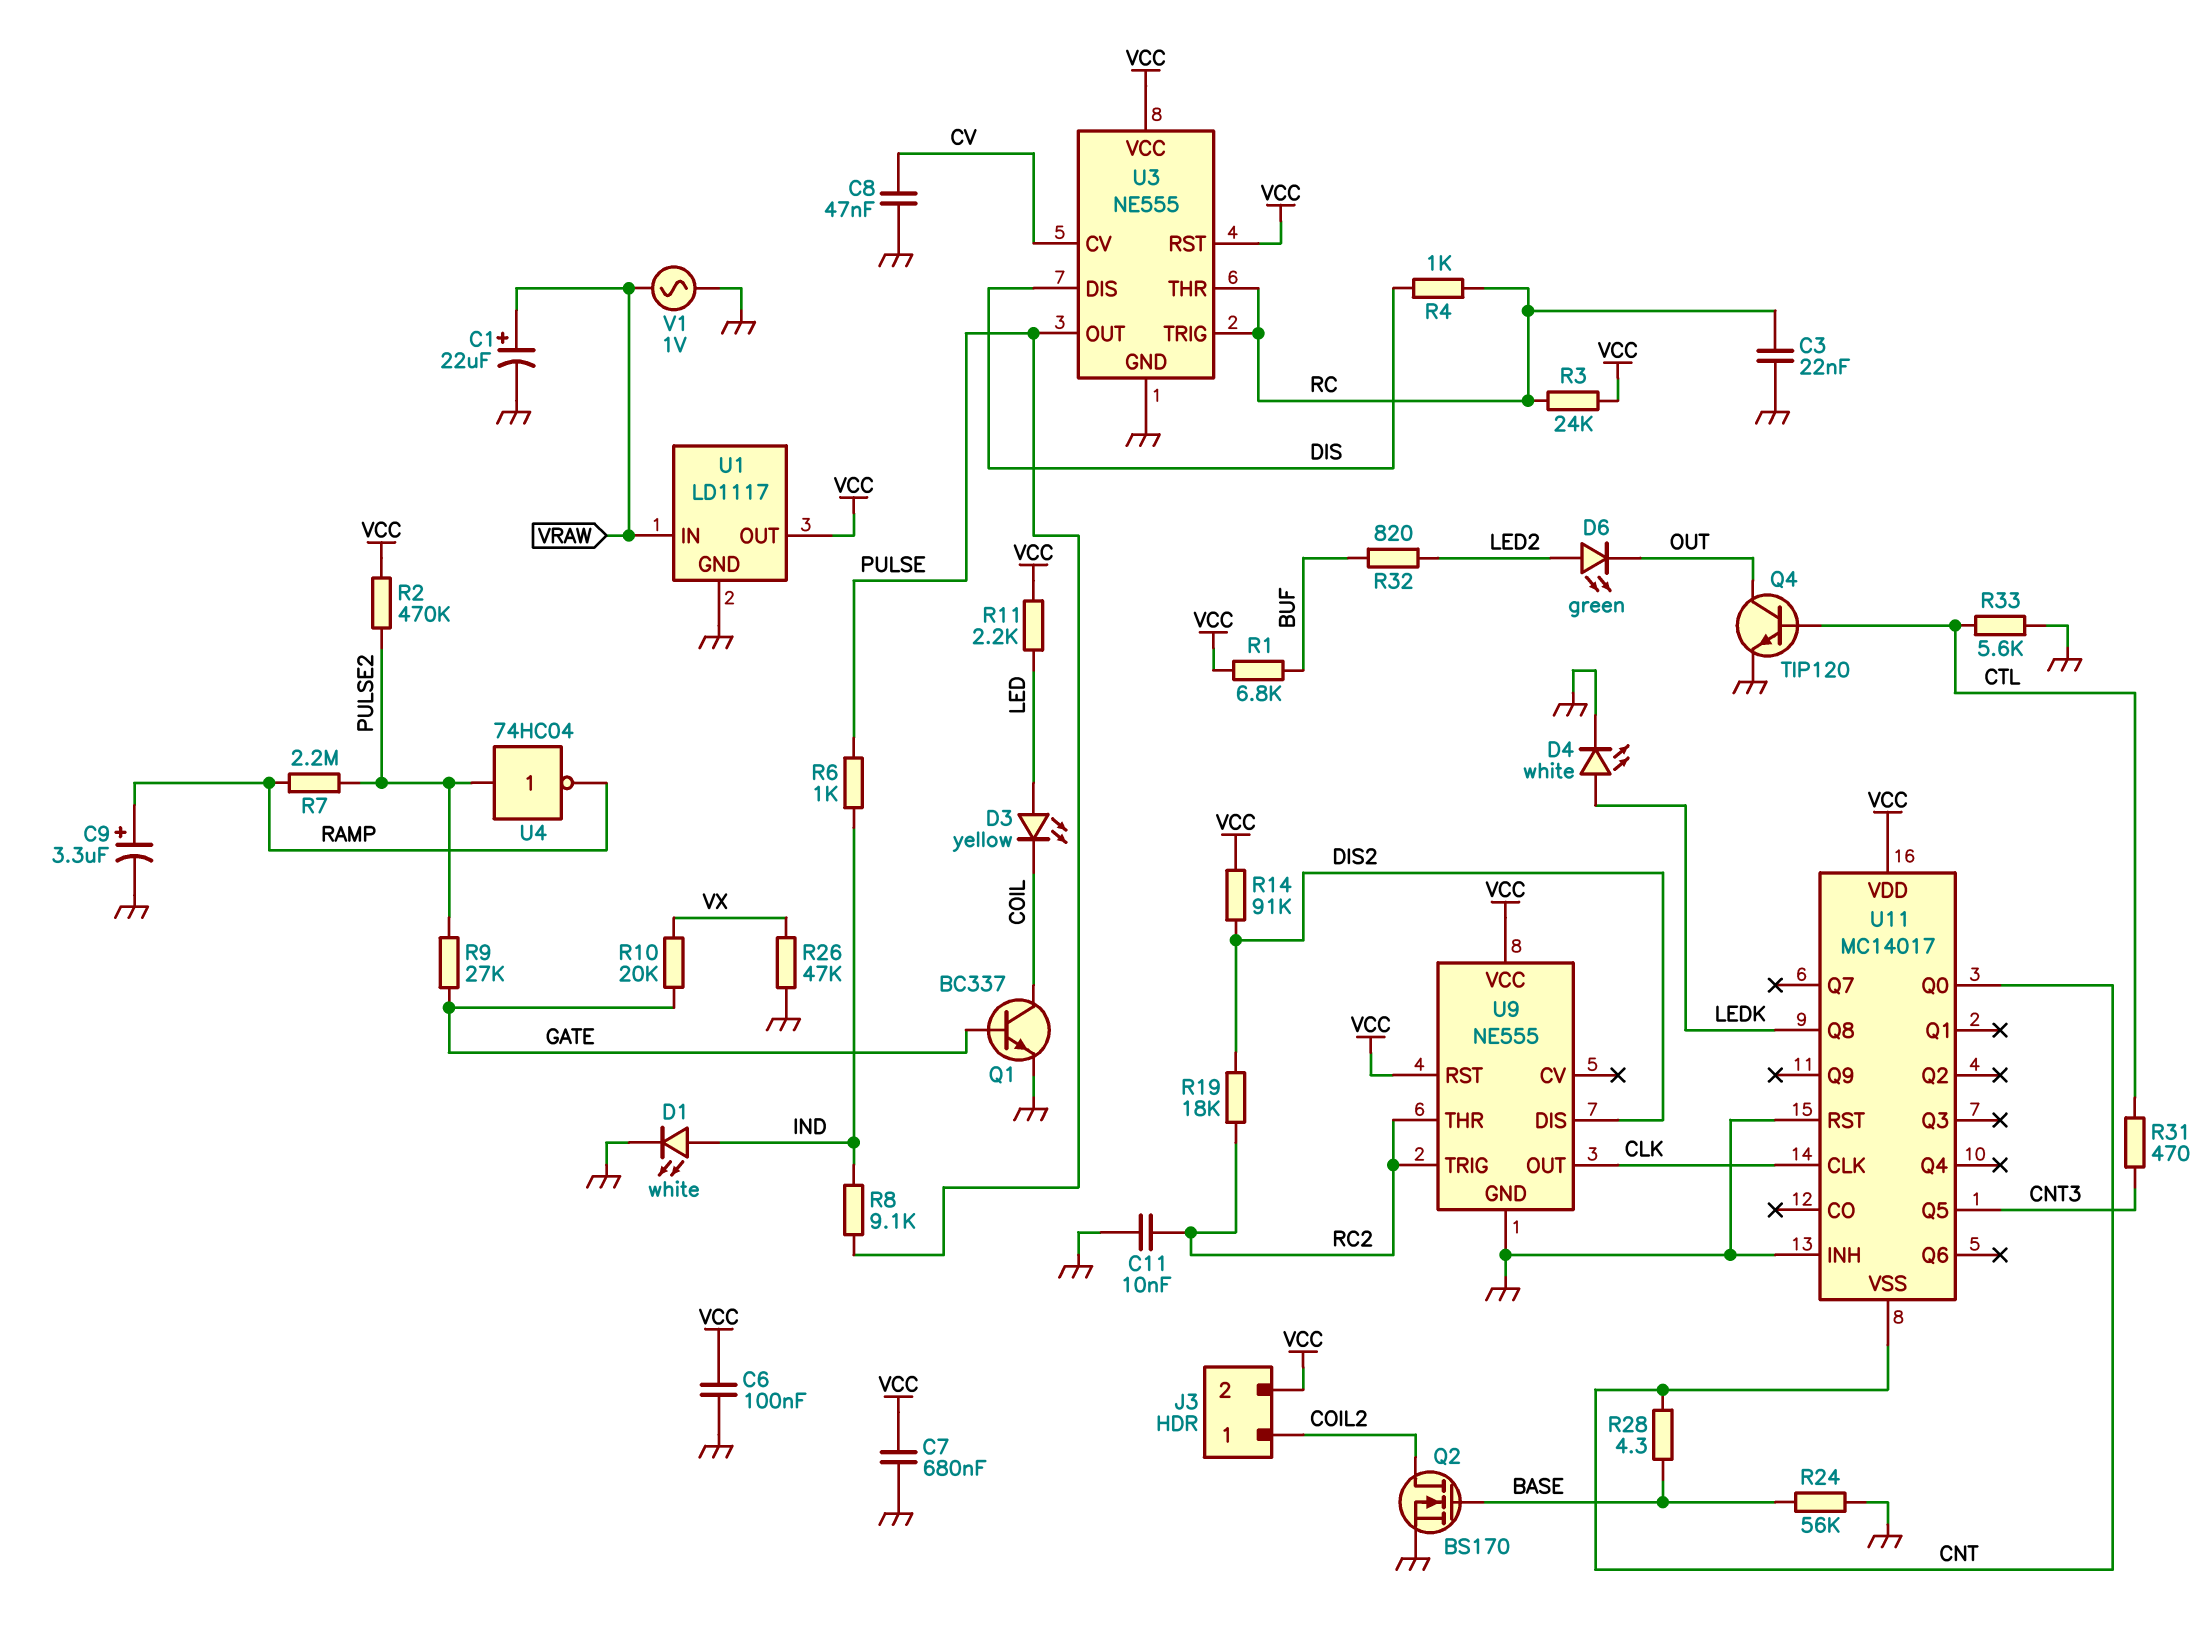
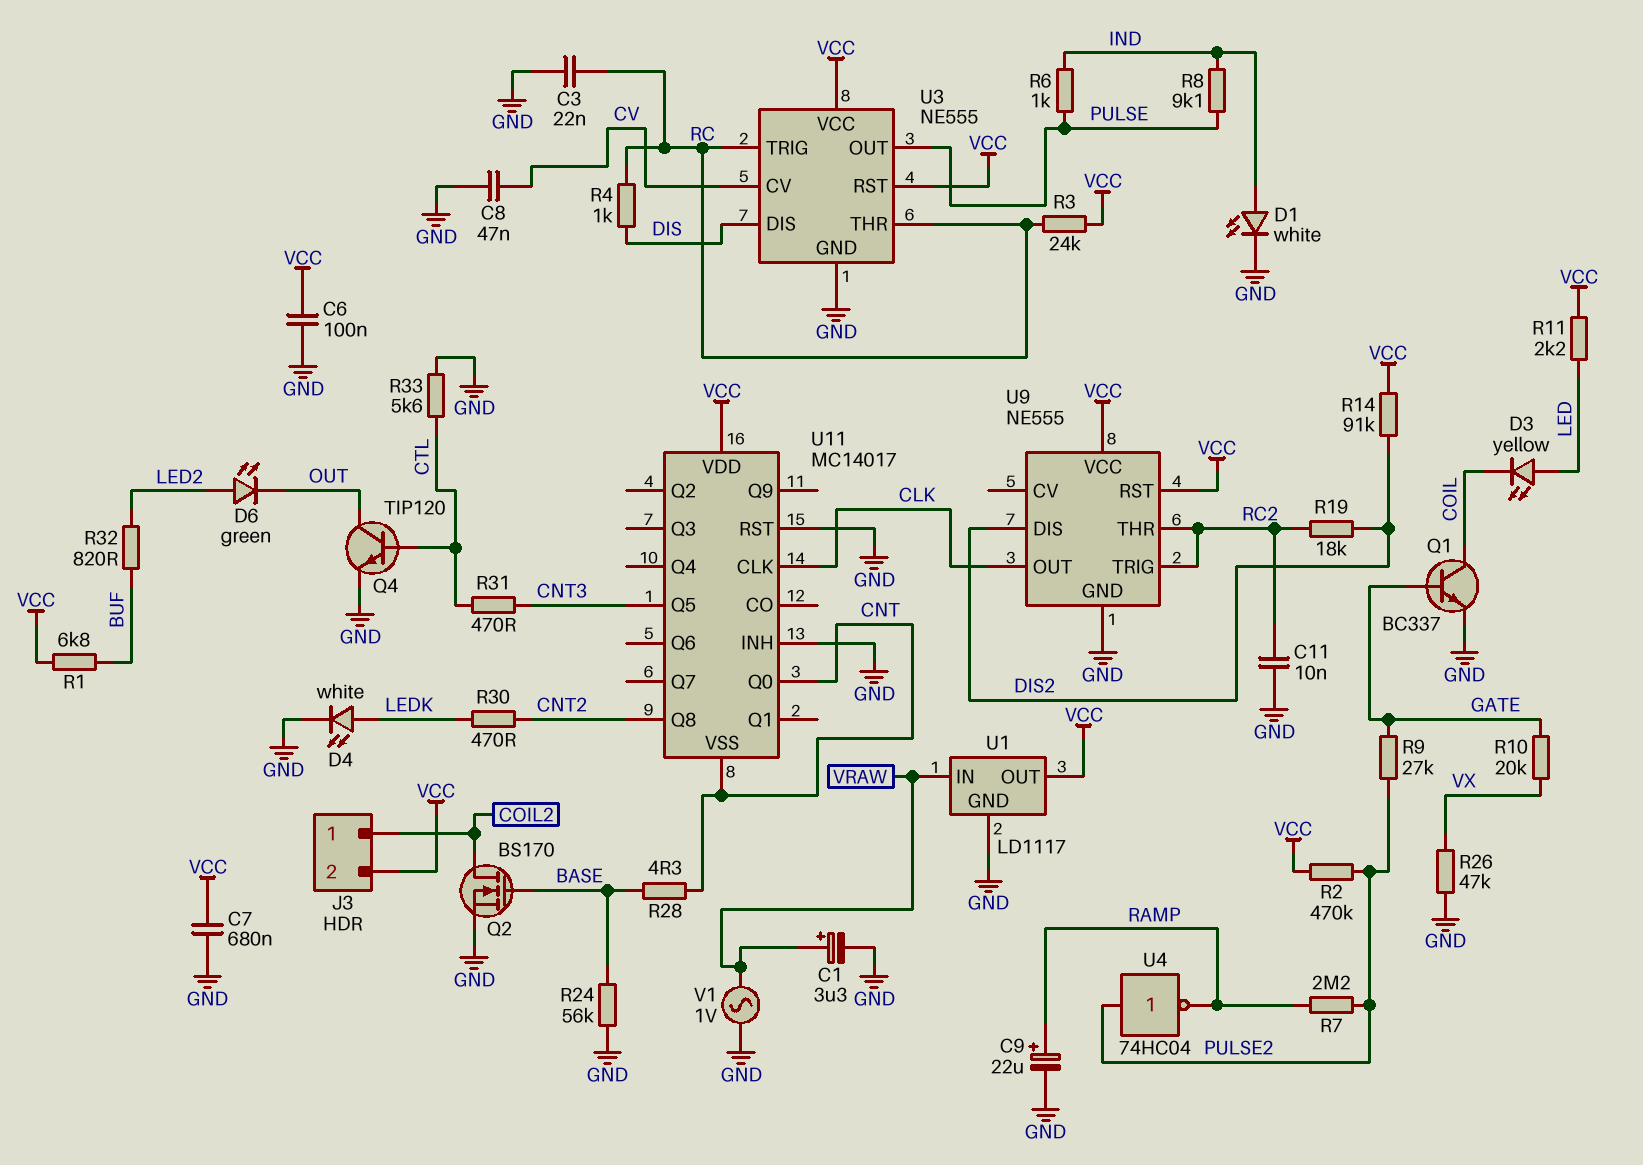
C1: 22uF (plus VRAW, minus GND) -> 3.3uF (plus VRAW, minus GND)
C9: 3.3uF (plus RAMP, minus GND) -> 22uF (plus RAMP, minus GND)
R30: none -> 470 (CNT2, LEDK)
U11 pin Q8: LEDK -> CNT2

